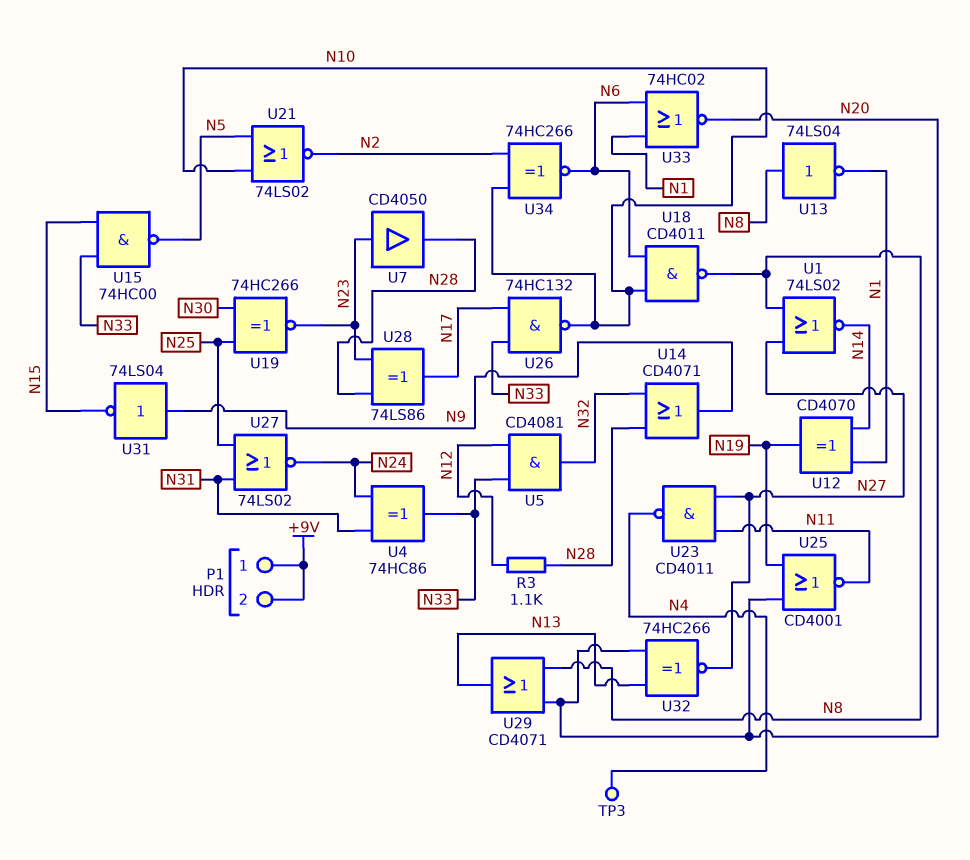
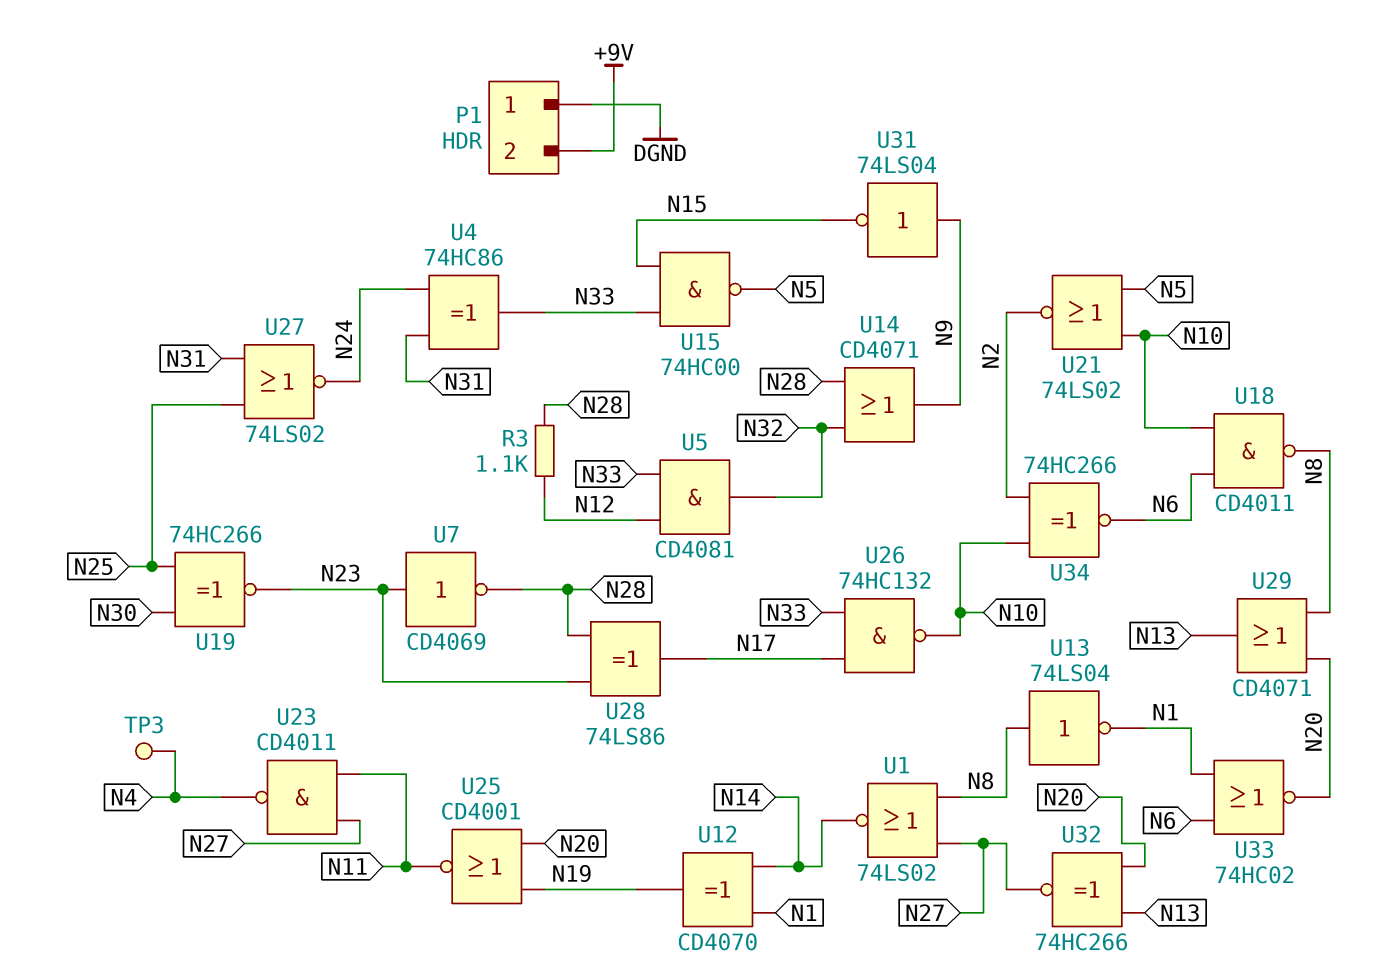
P1 pin 1: +9V -> DGND
U7: buffer CD4050 (in N23, out N28) -> NOT CD4069 (in N23, out N28)

